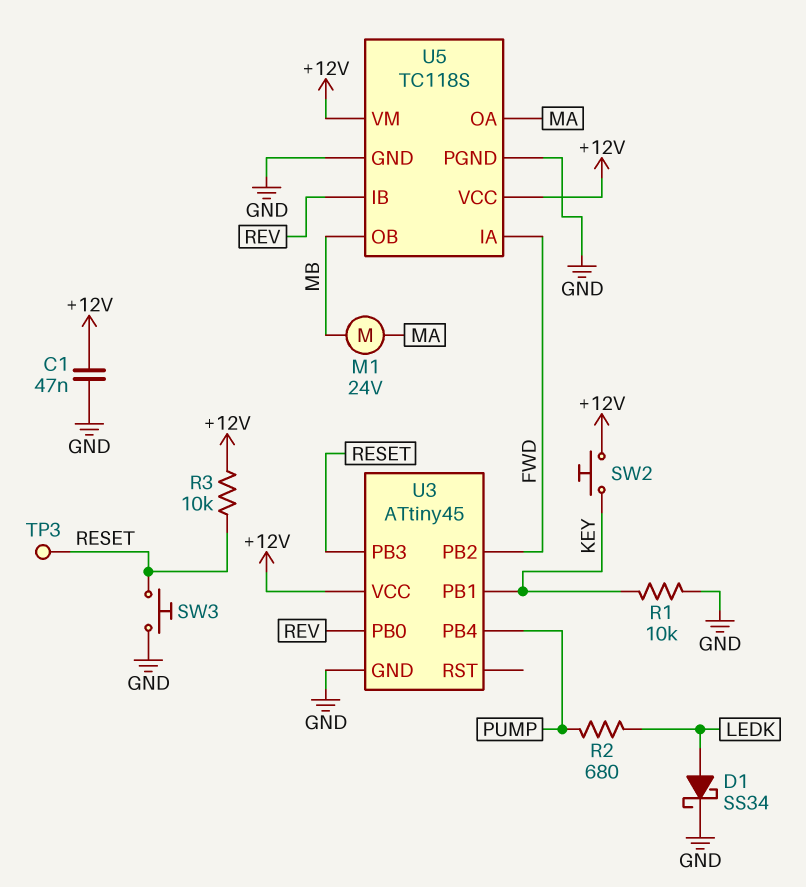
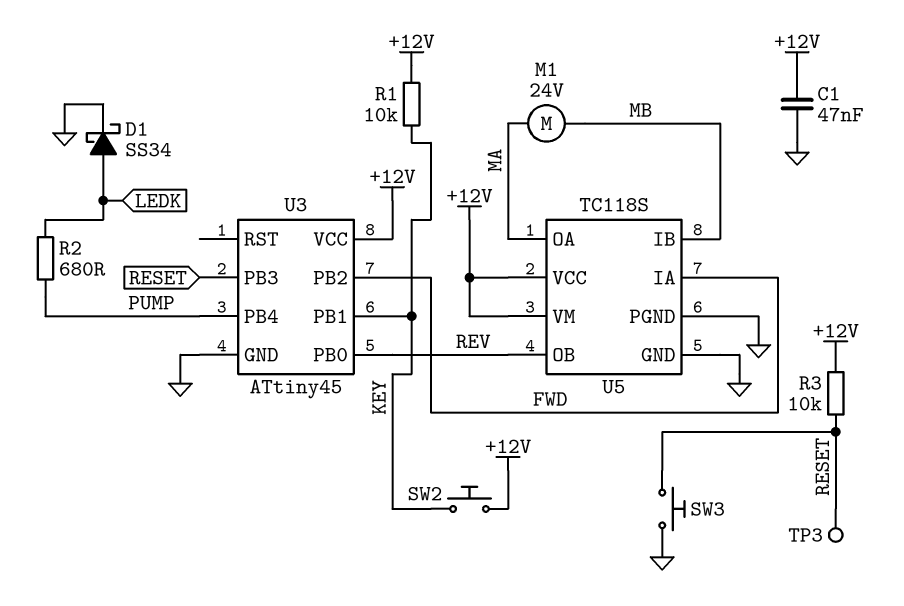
R1: 10k (GND, KEY) -> 10k (+12V, KEY)
U5 pin IB: REV -> MB
U5 pin OB: MB -> REV

